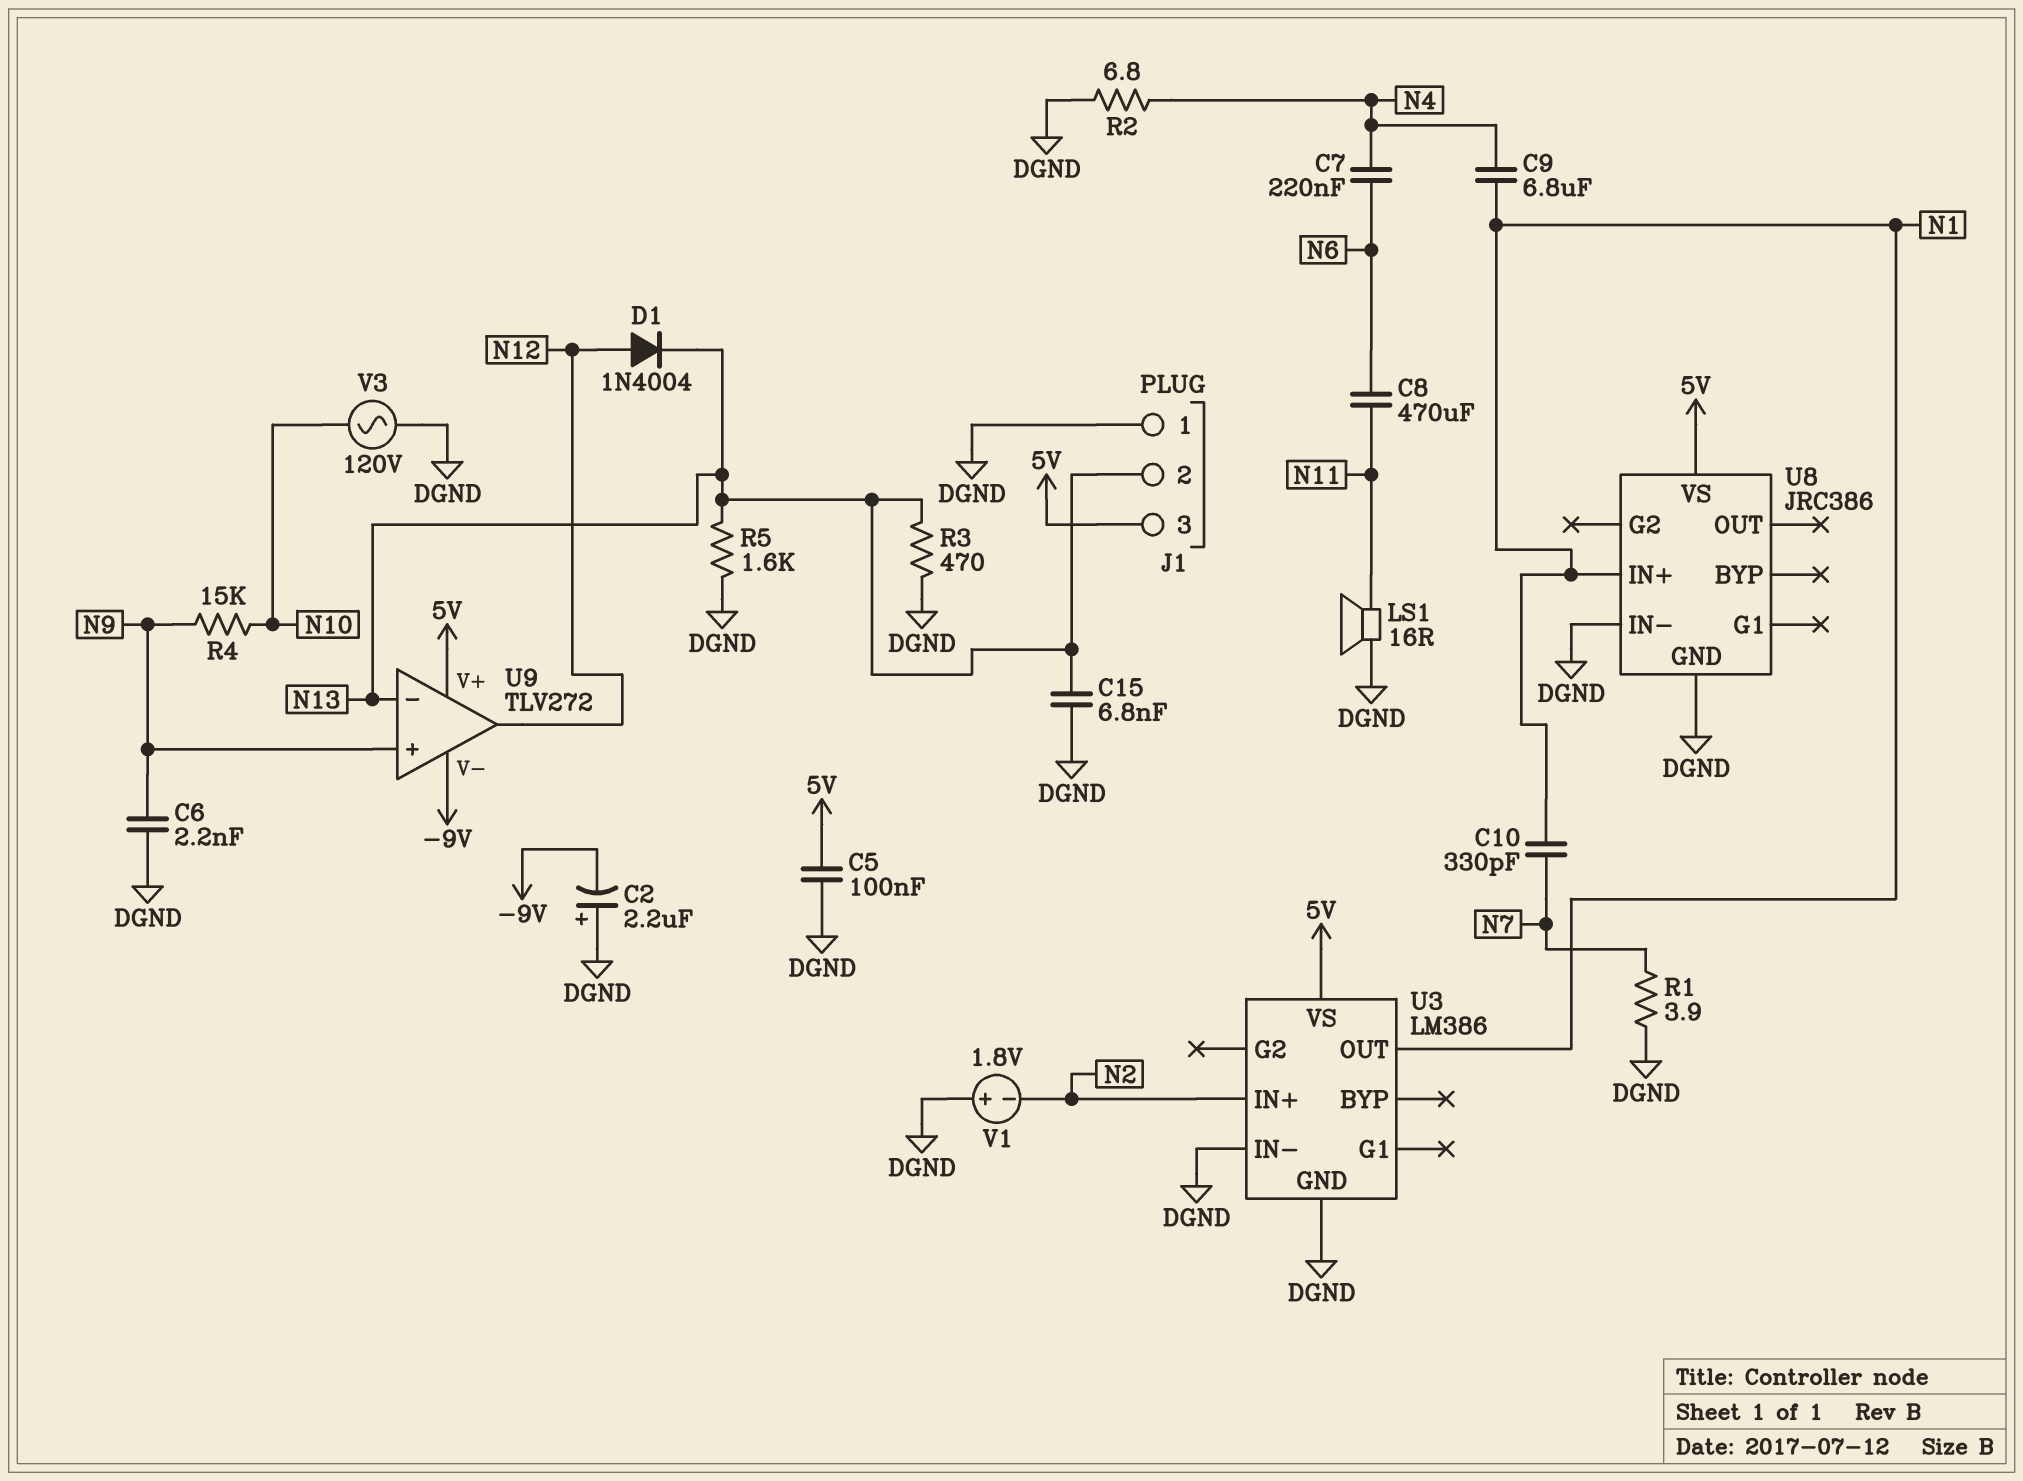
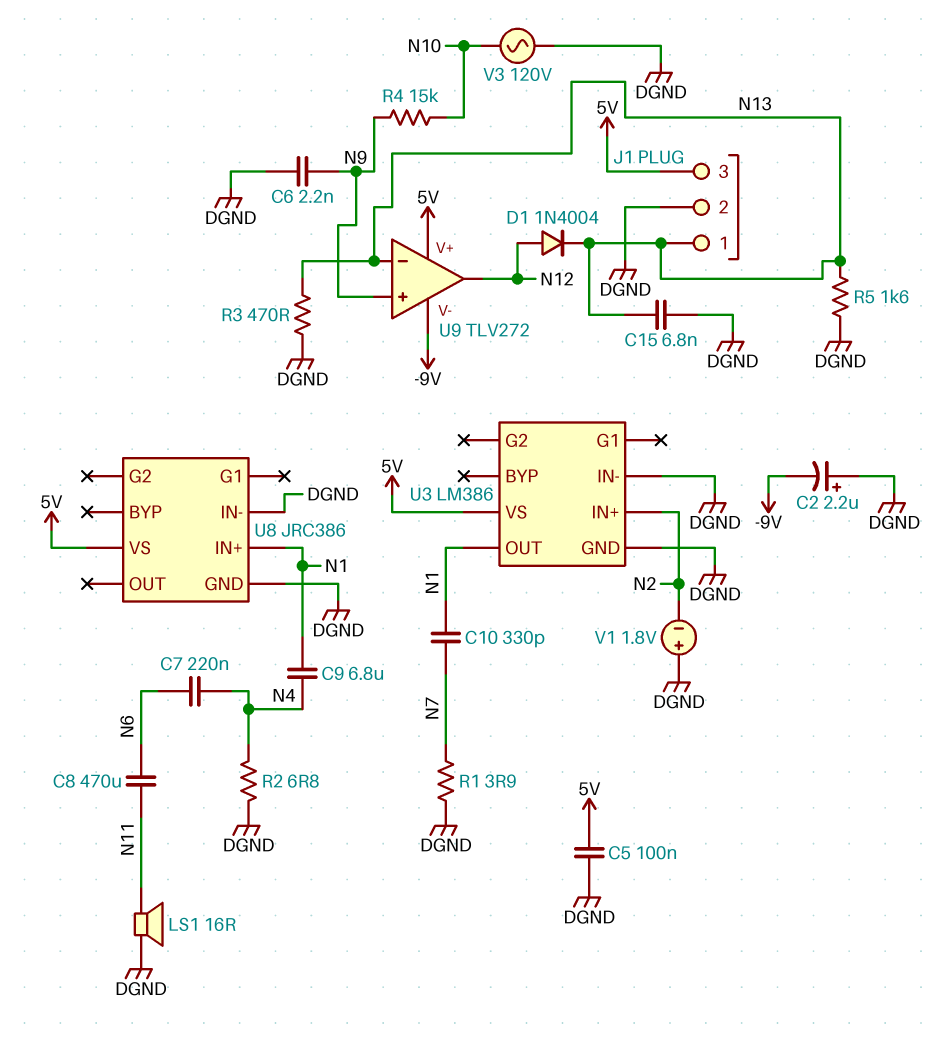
J1 pin 1: DGND -> N13
J1 pin 2: N13 -> DGND

